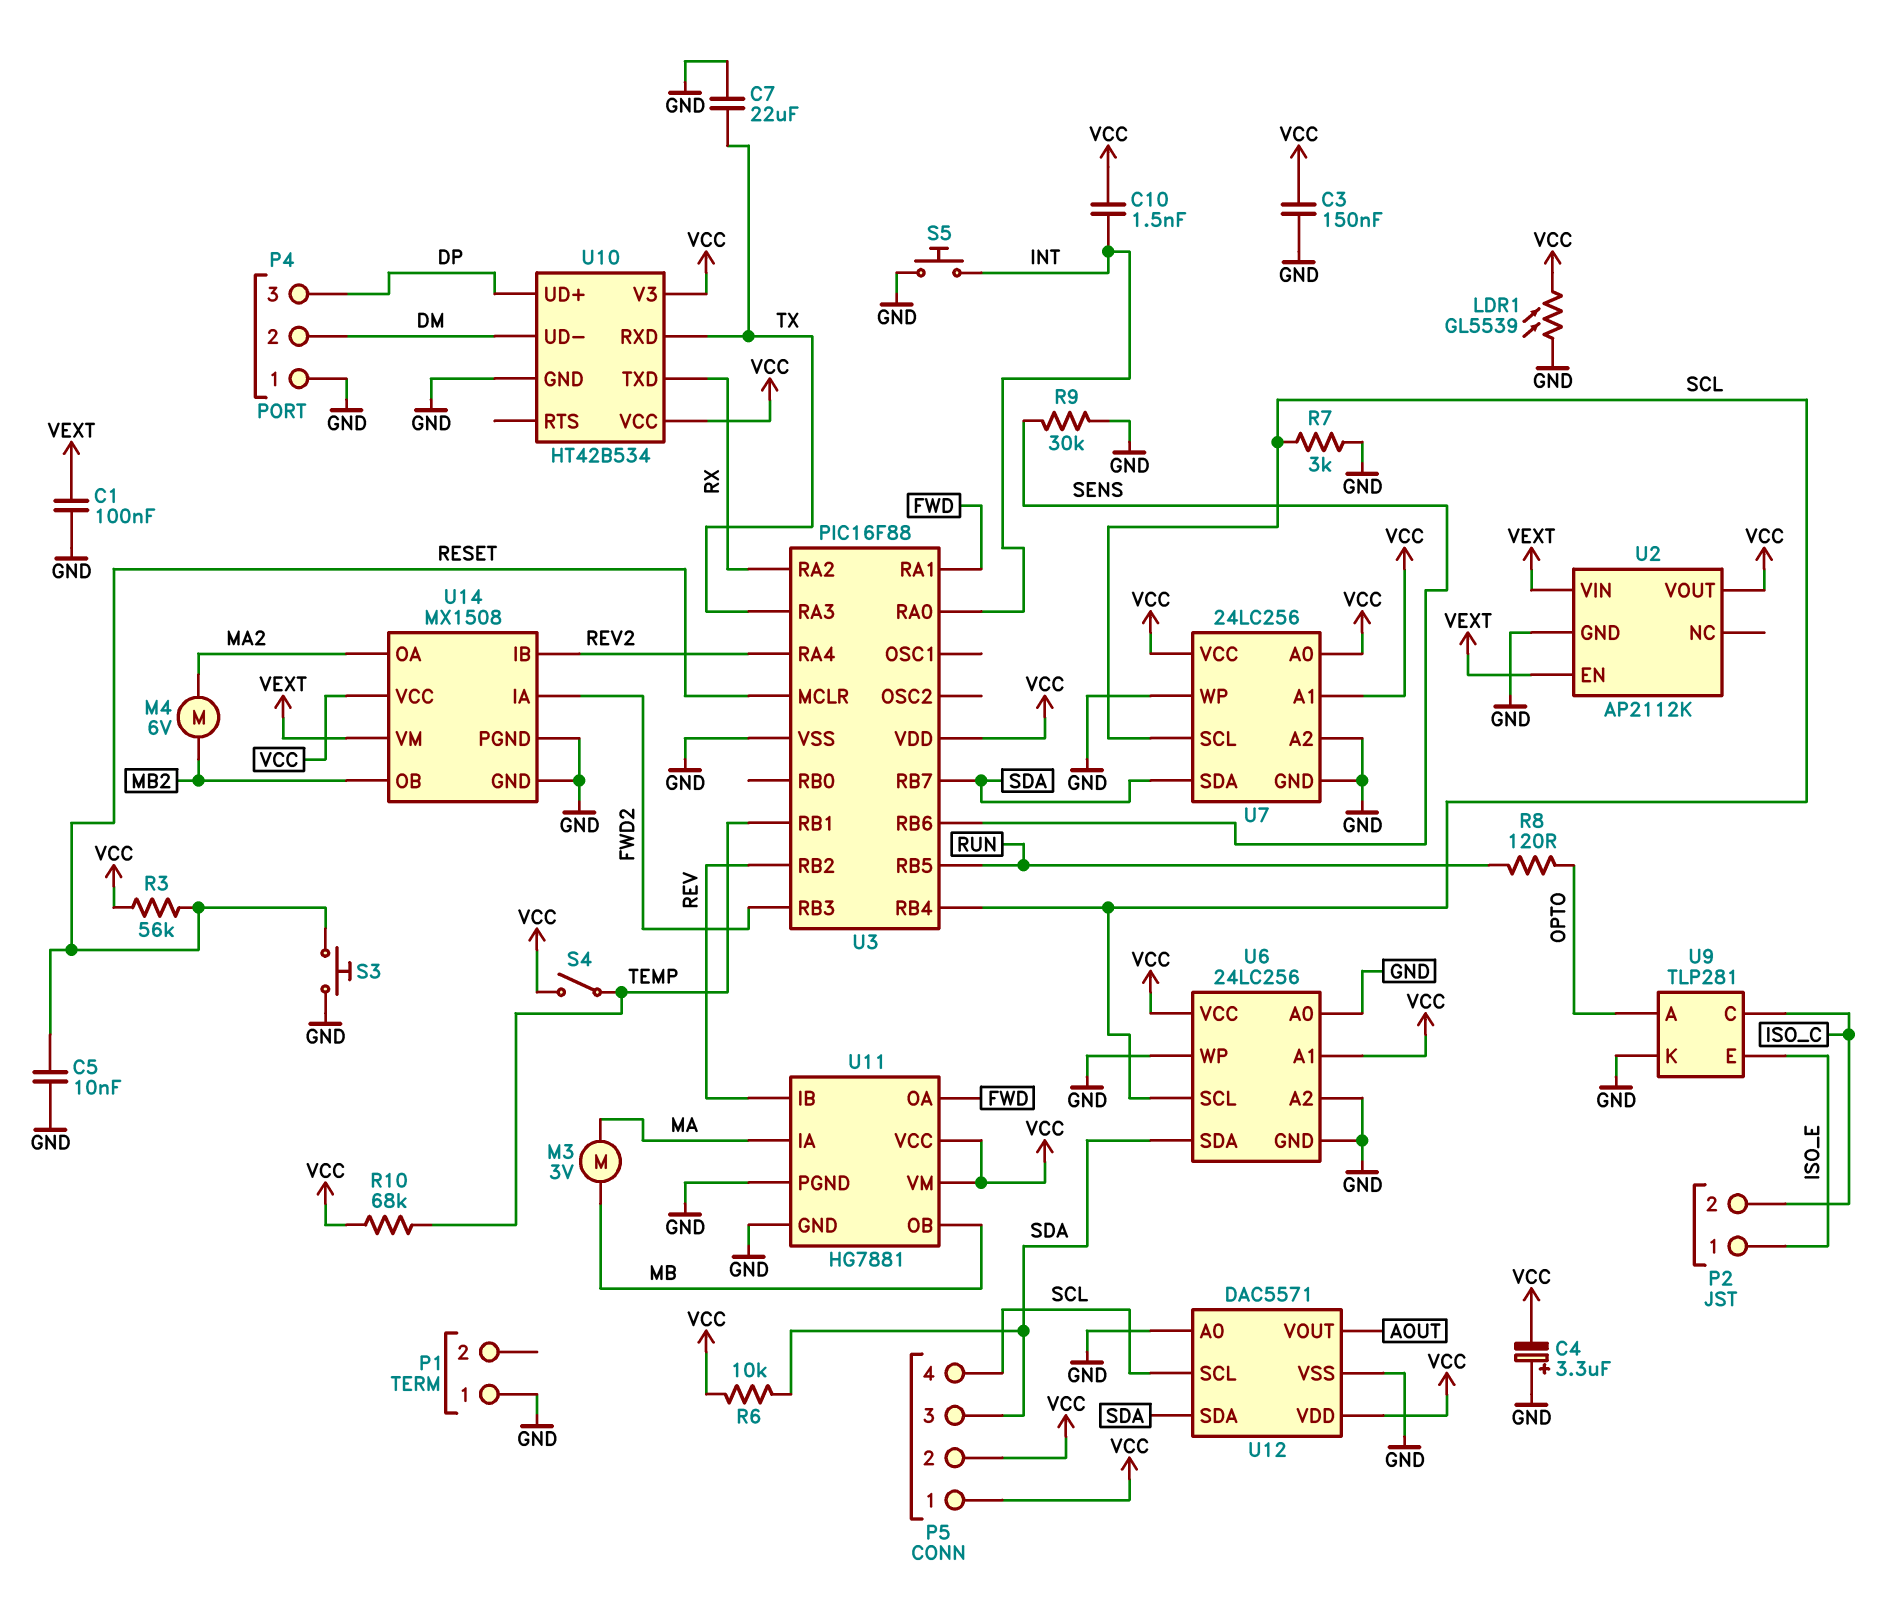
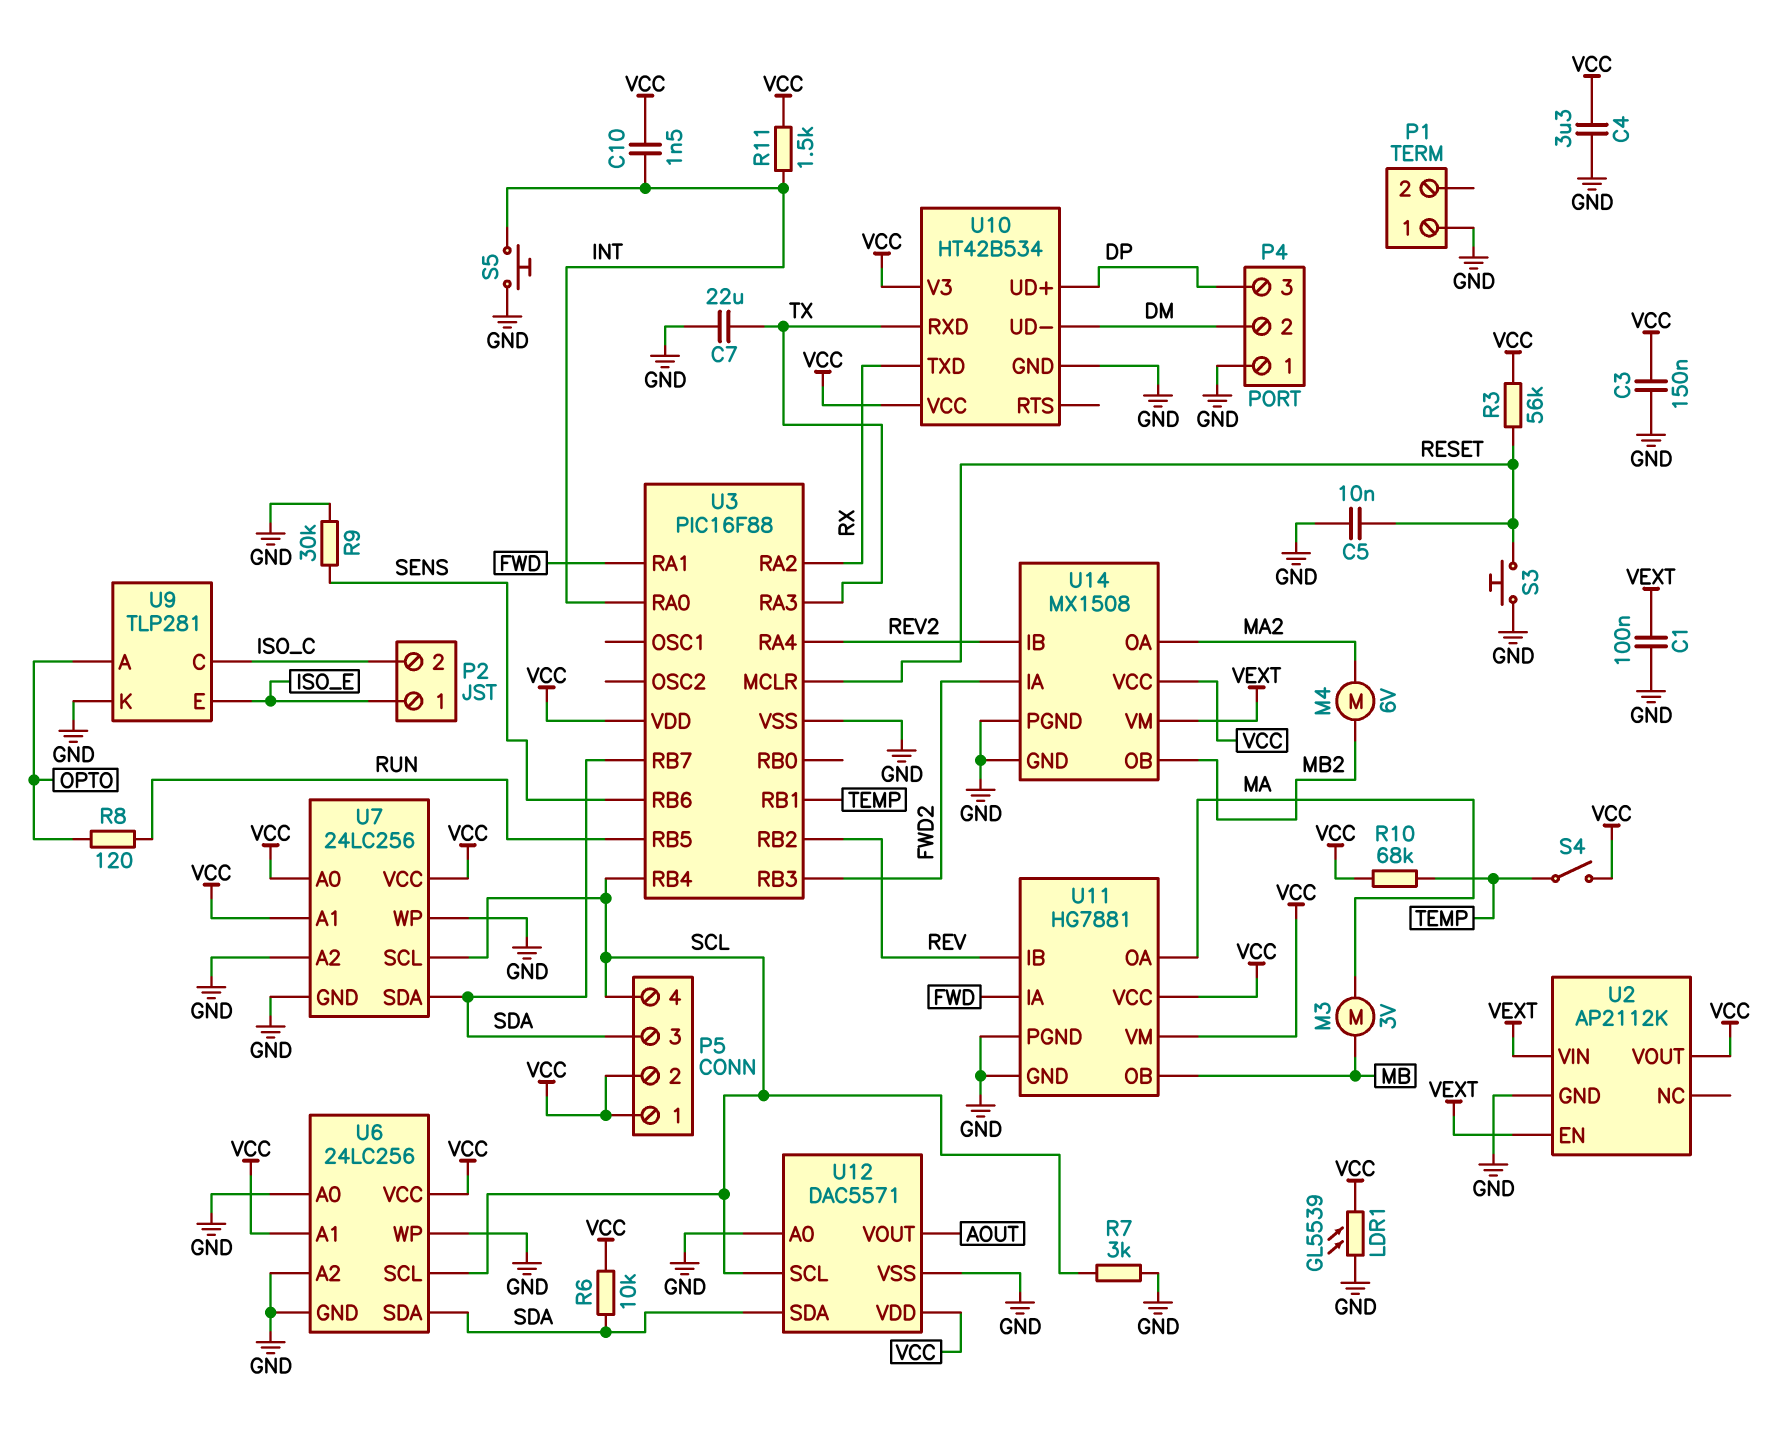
C4: 3.3uF (plus GND, minus VCC) -> 3.3uF (GND, VCC)
R11: none -> 1.5k (INT, VCC)
U11 pin IA: MA -> FWD
U11 pin OA: FWD -> MA

